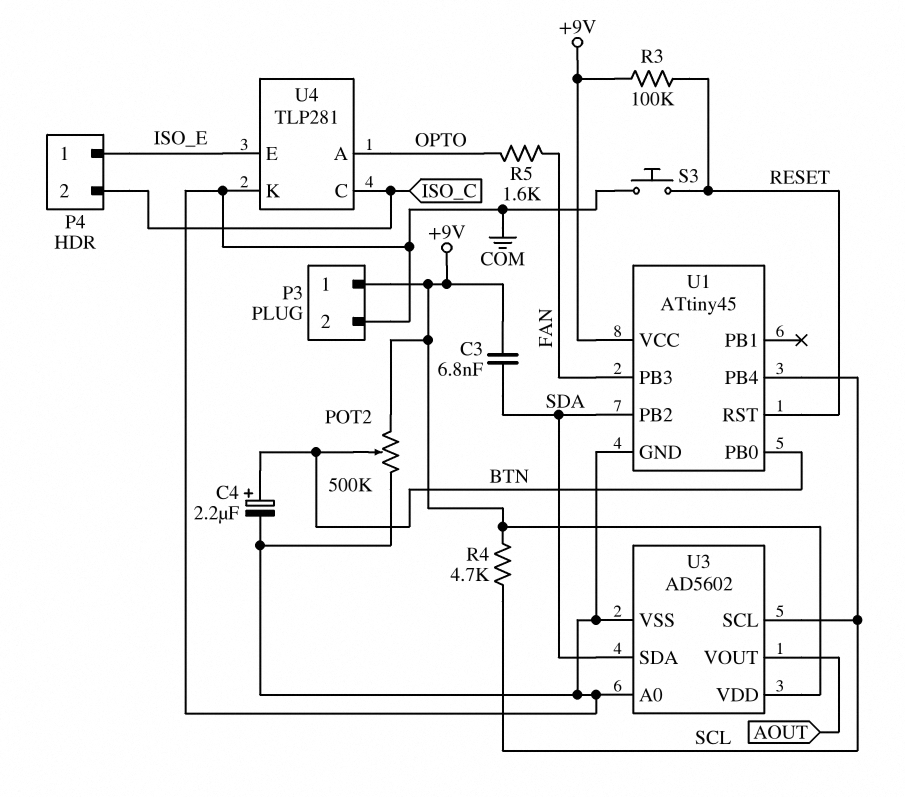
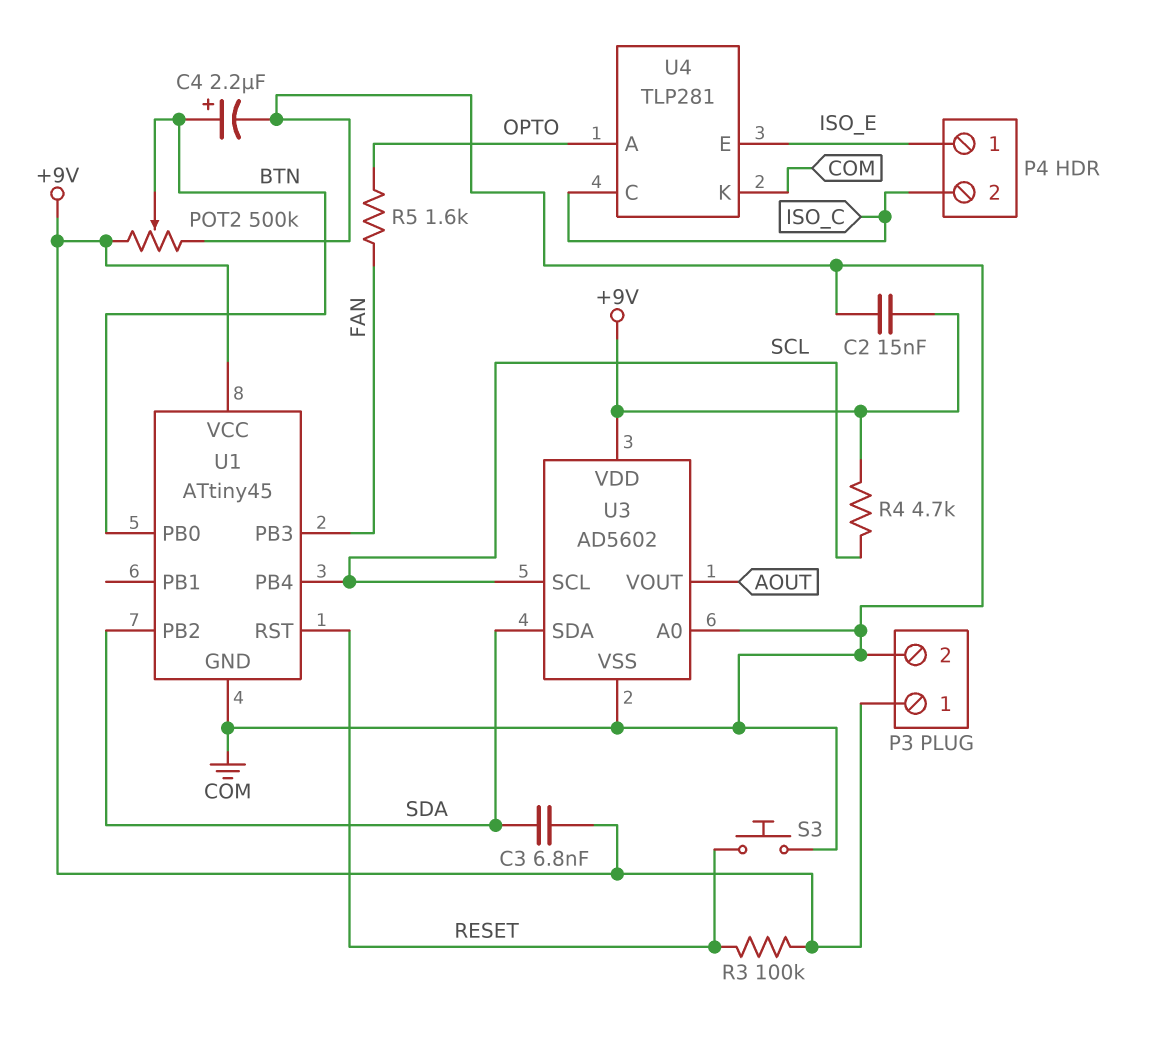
C2: none -> 15nF (+9V, COM)

